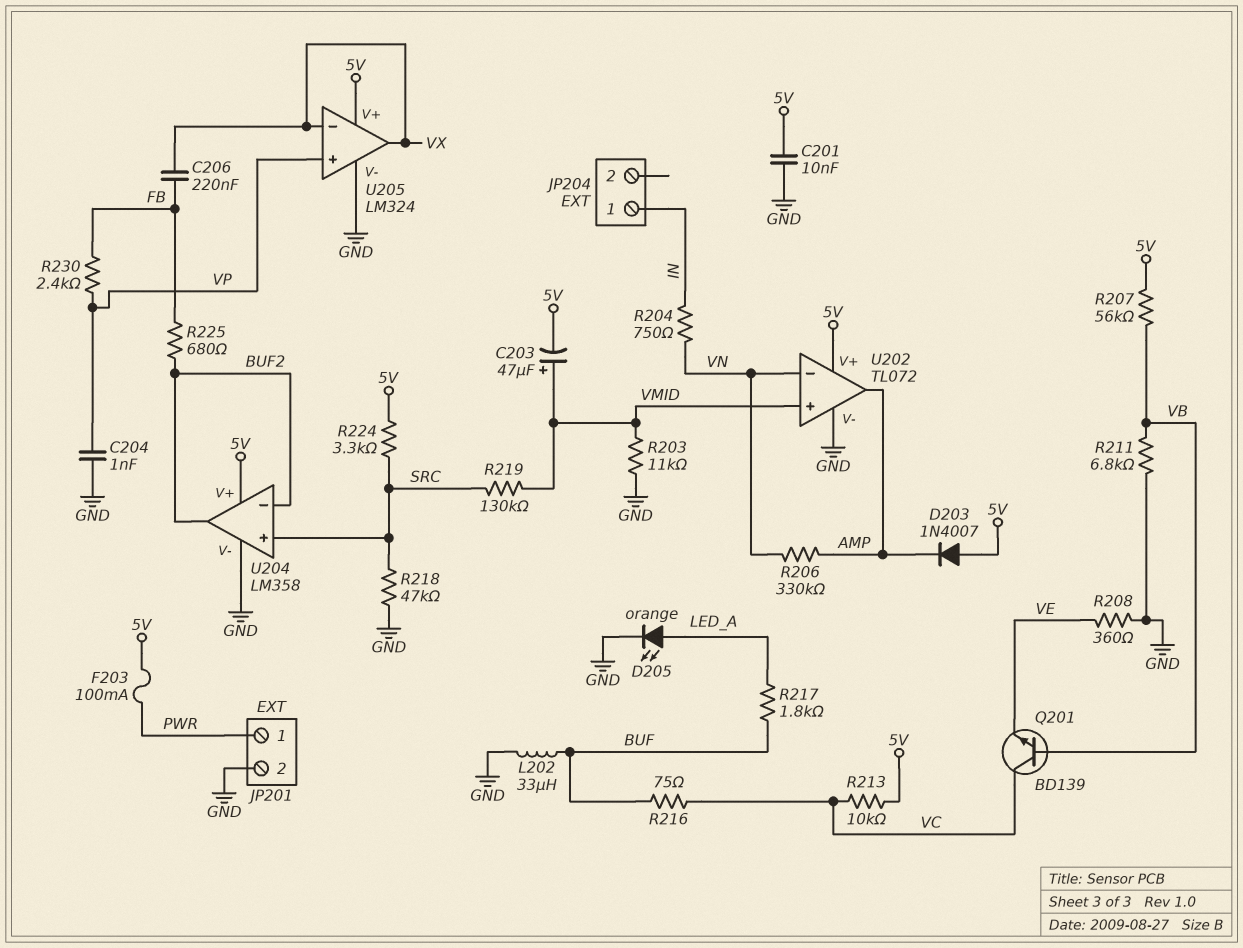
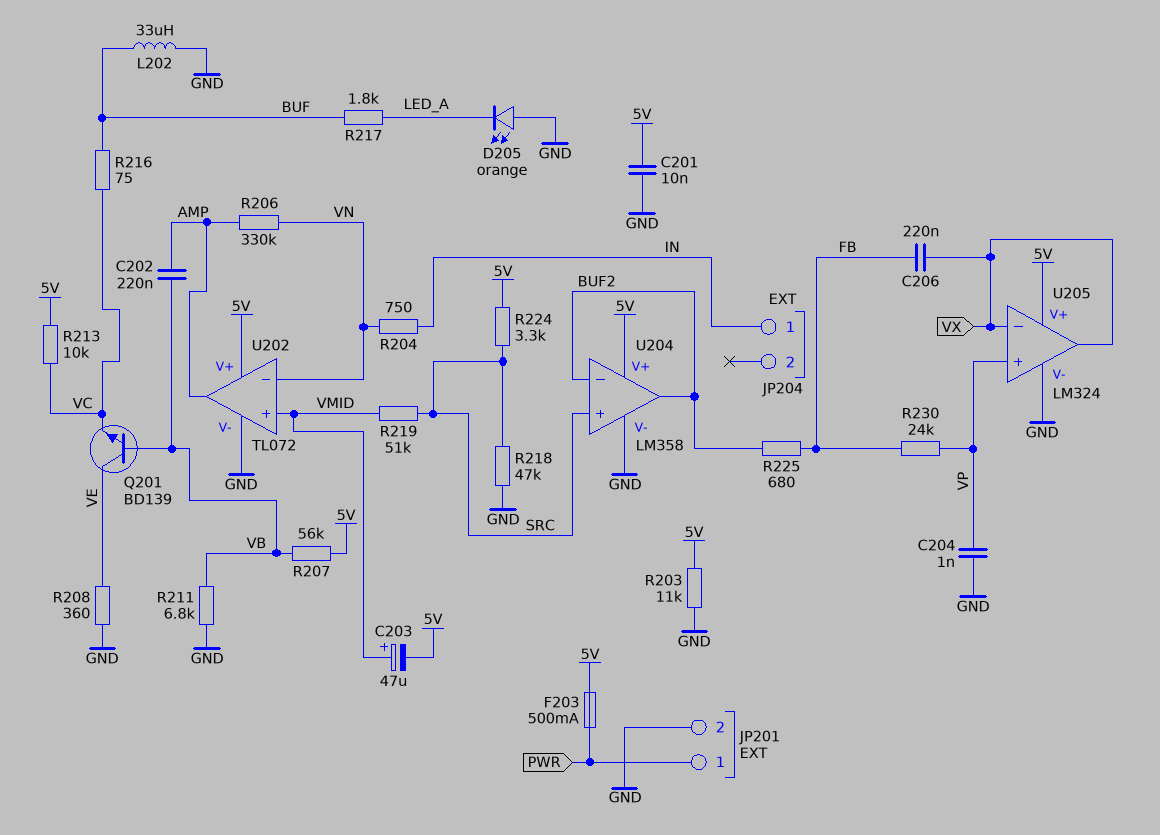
C202: none -> 220nF (AMP, VB)
D203: diode 1N4007 (A 5V, K AMP) -> none
D205: LED orange (A LED_A, K GND) -> LED orange (A GND, K LED_A)
F203: 100mA (5V, PWR) -> 500mA (5V, PWR)
Q201: NPN BD139 (B VB, C VC, E VE) -> NPN BD139 (B VB, C VE, E VC)
R203: 11k (GND, VMID) -> 11k (5V, GND)
R219: 130k (SRC, VMID) -> 51k (SRC, VMID)
R230: 2.4k (FB, VP) -> 24k (FB, VP)

